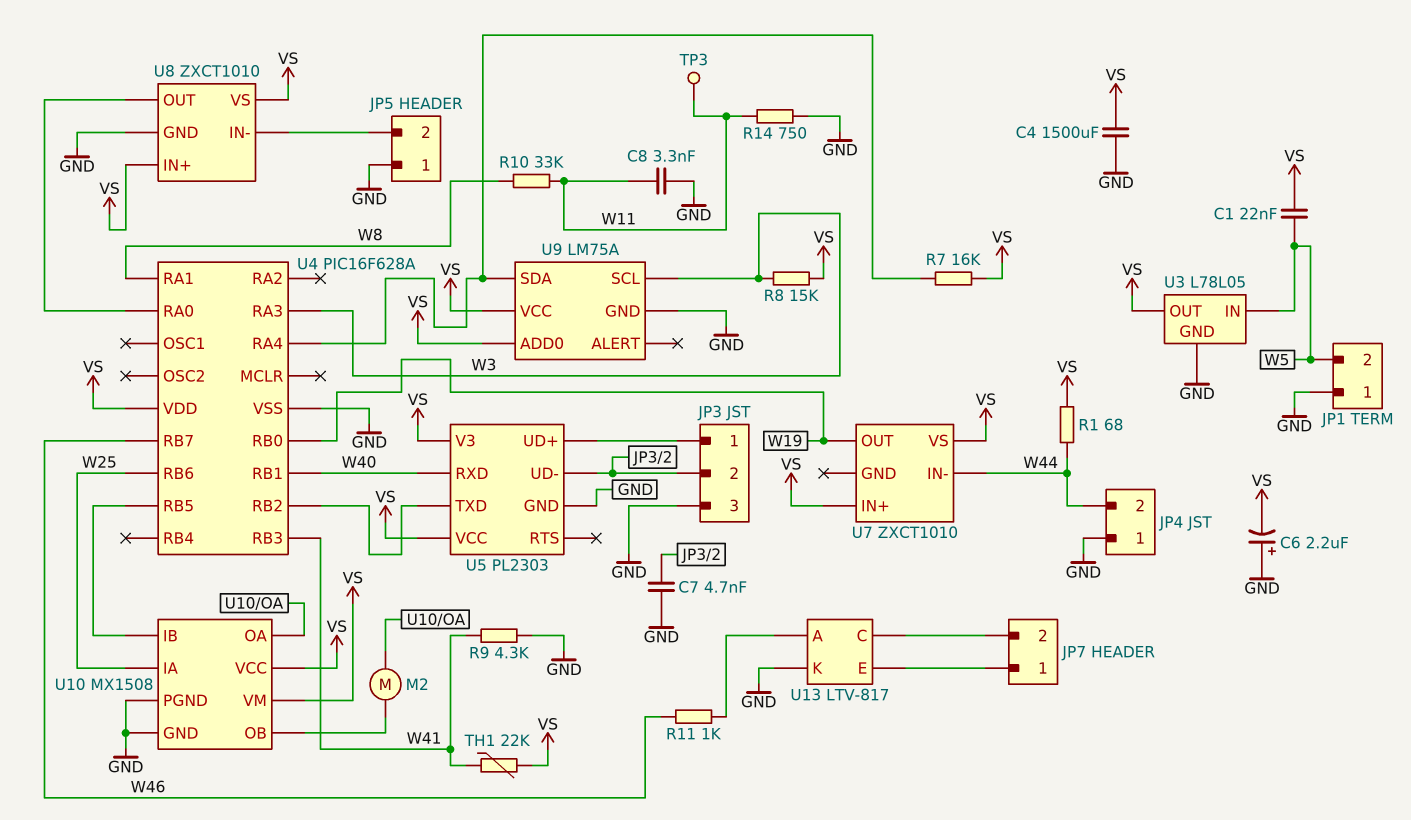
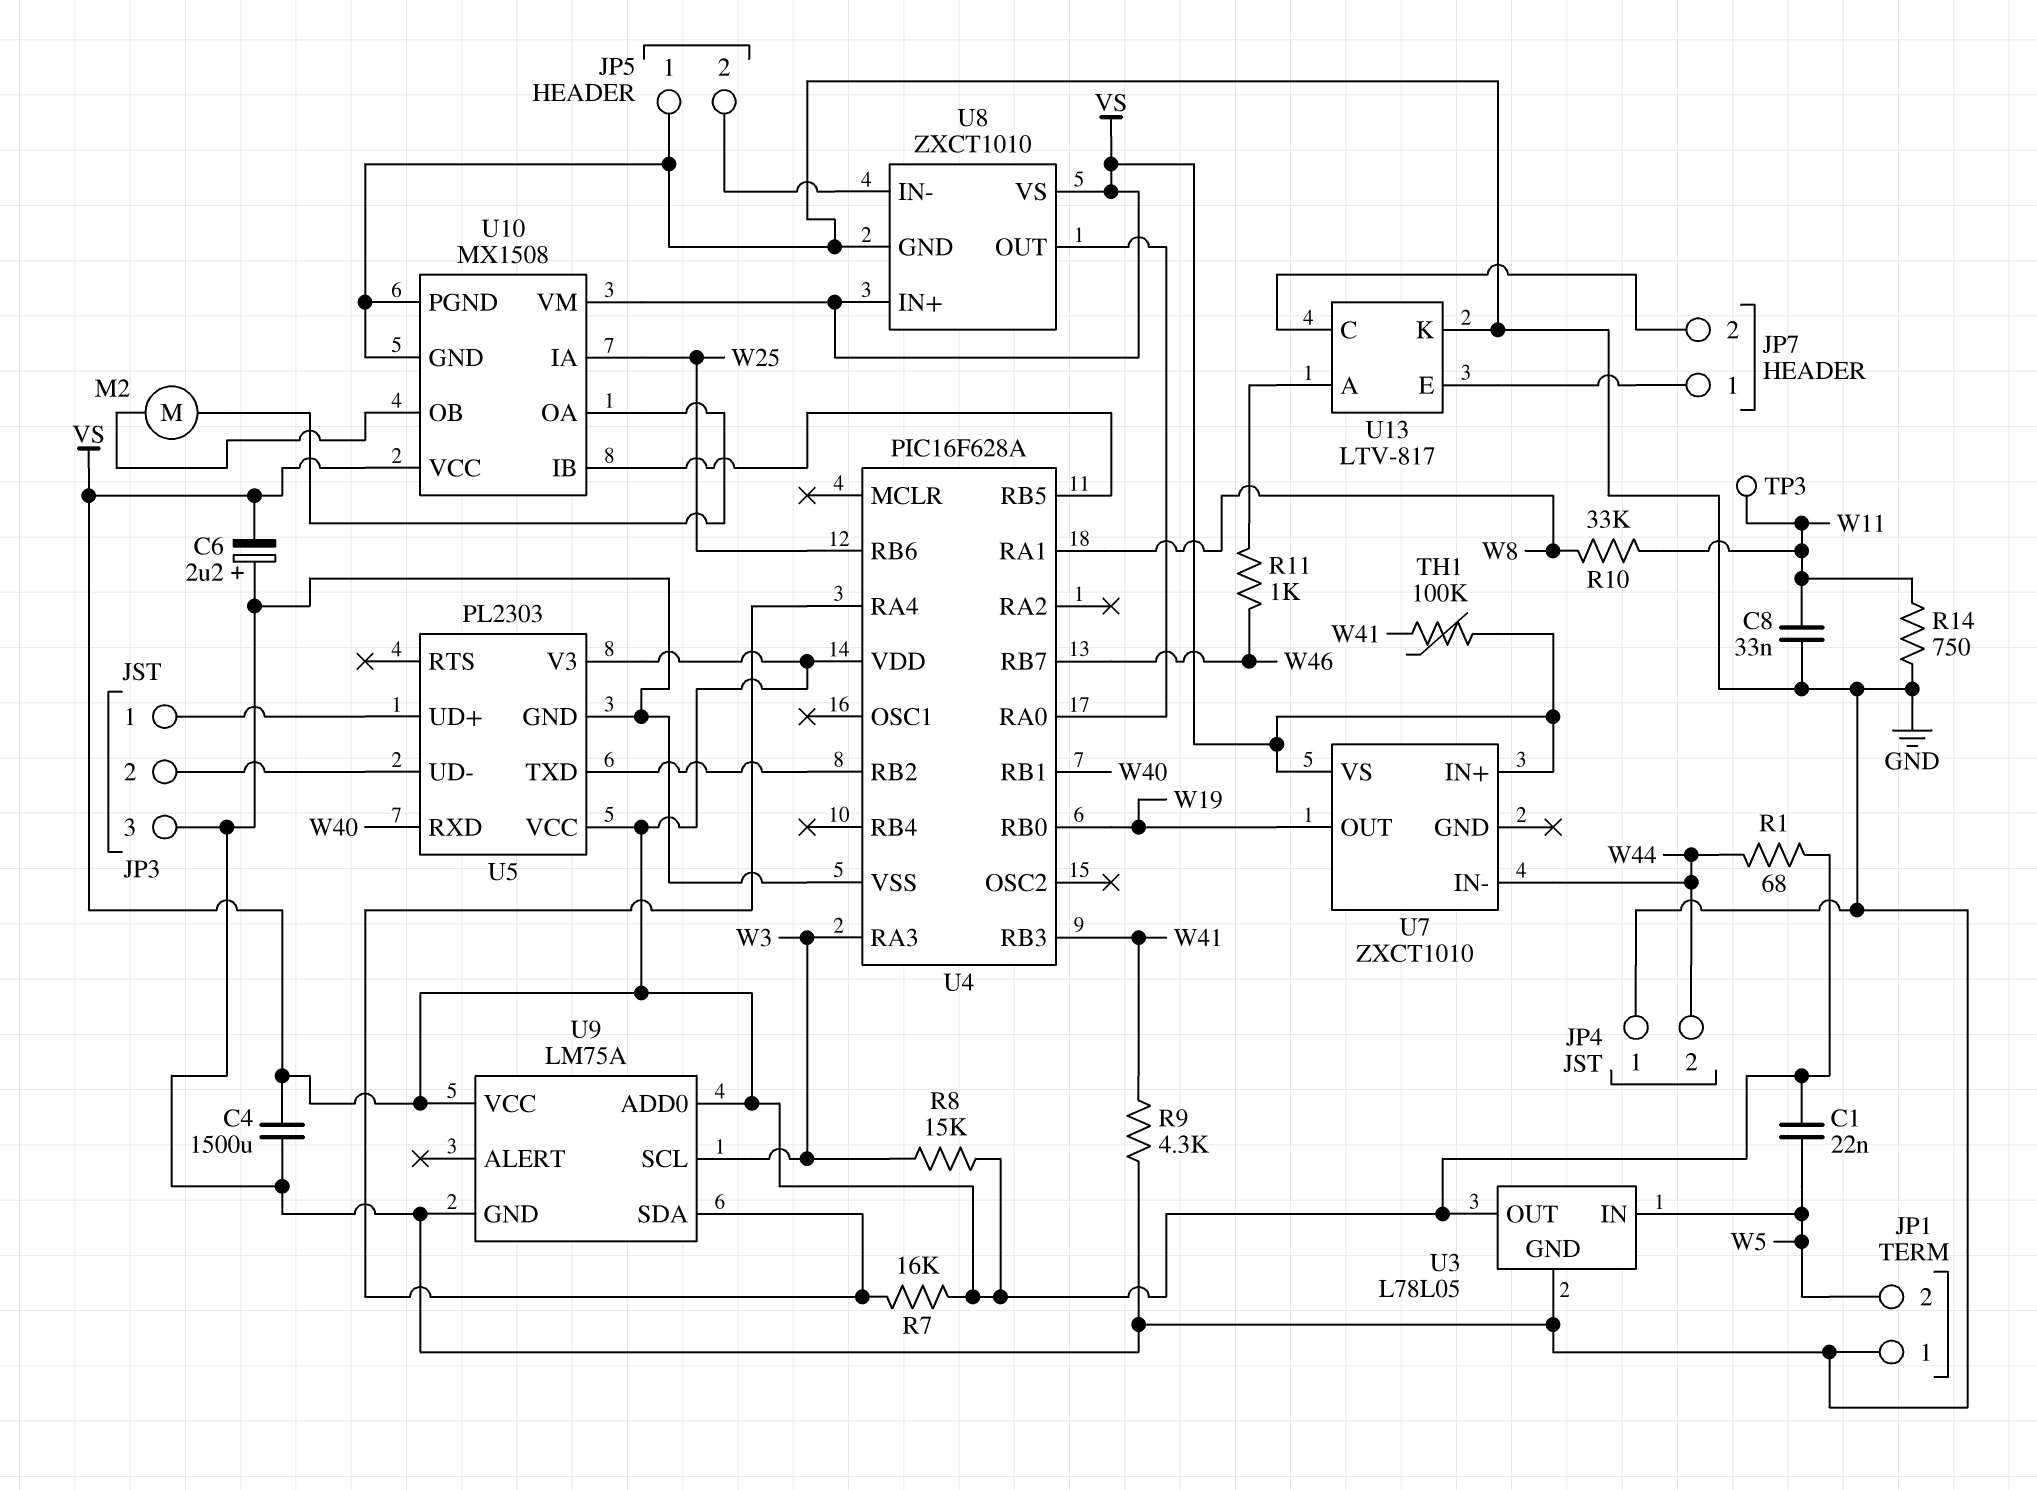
C7: 4.7nF (GND, JP3/2) -> none
C8: 3.3nF (GND, W11) -> 33nF (GND, W11)
TH1: 22k (VS, W41) -> 100k (VS, W41)

